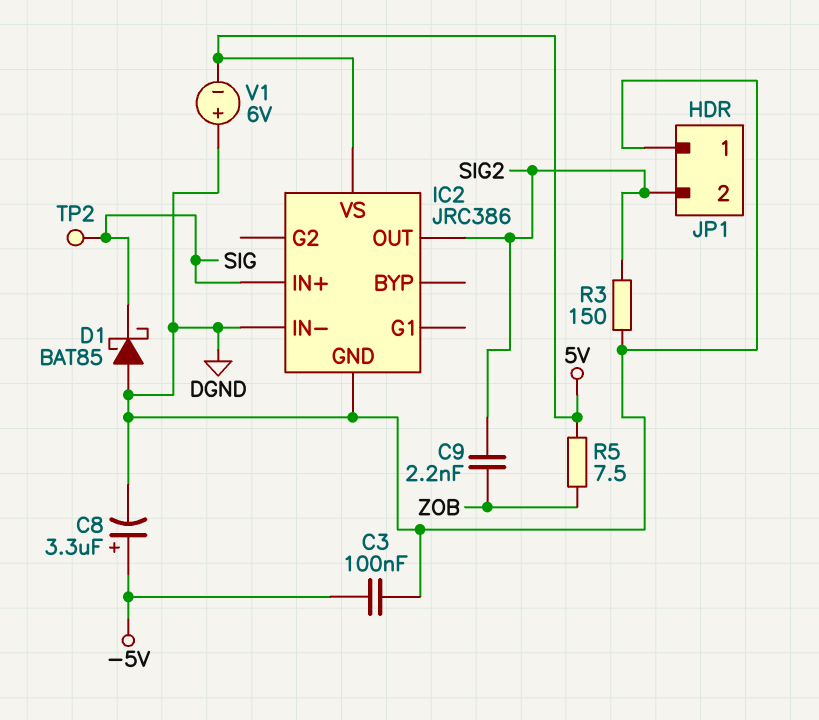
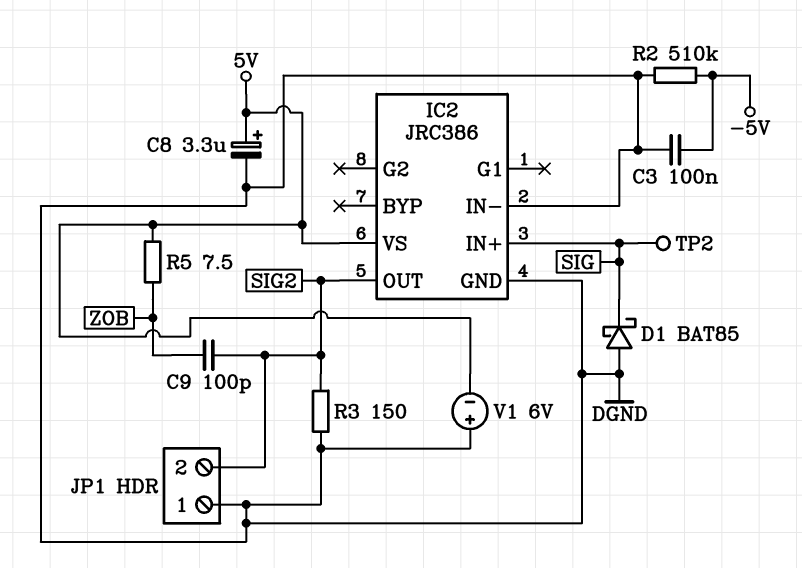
C8: 3.3uF (plus -5V, minus DGND) -> 3.3uF (plus 5V, minus DGND)
C9: 2.2nF (SIG2, ZOB) -> 100pF (SIG2, ZOB)
R2: none -> 510k (-5V, DGND)

